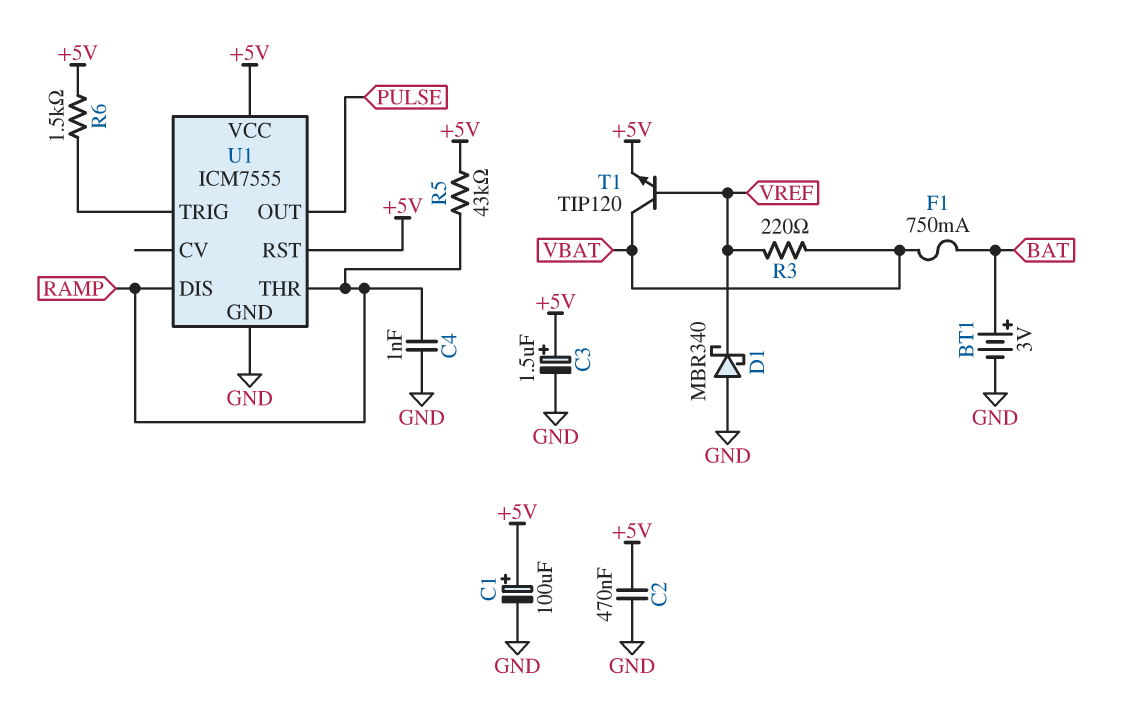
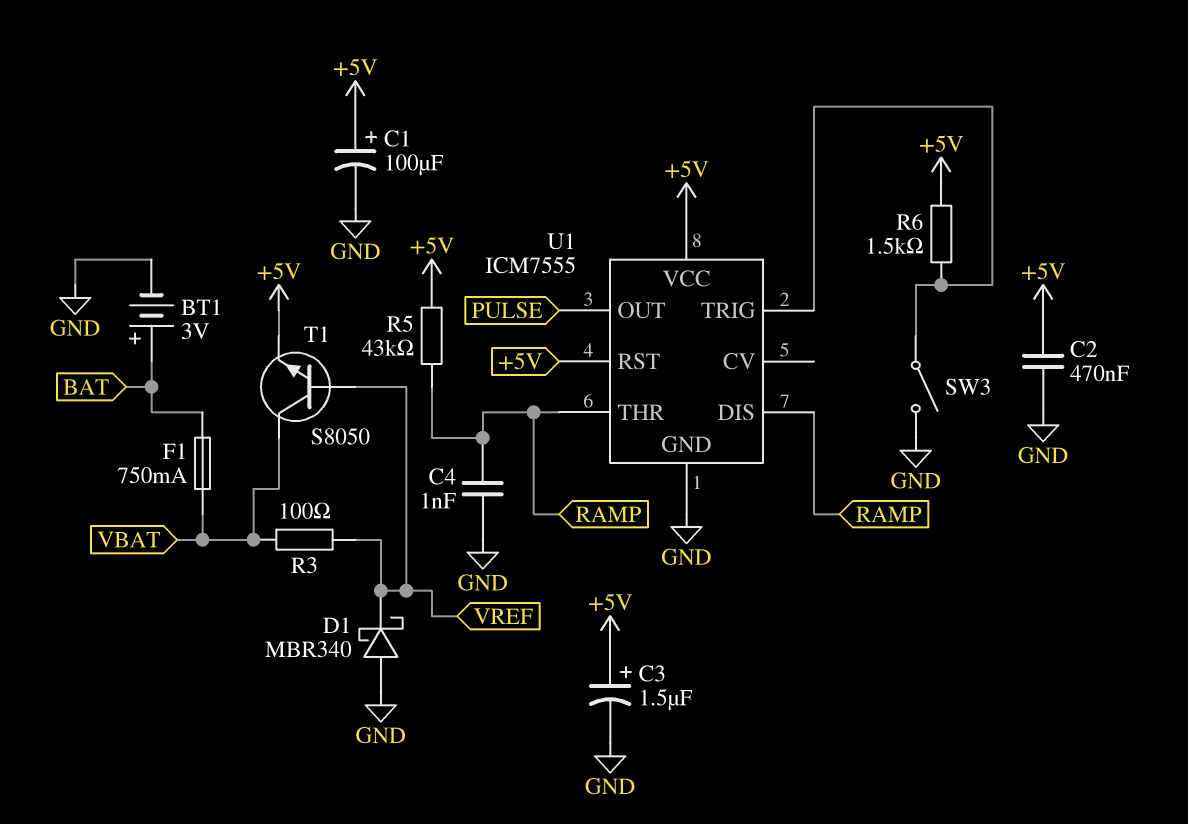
R3: 220 (VBAT, VREF) -> 100 (VBAT, VREF)
SW3: none -> switch (GND, U1/TRIG)
T1: NPN TIP120 (B VREF, C VBAT, E +5V) -> NPN S8050 (B VREF, C VBAT, E +5V)

